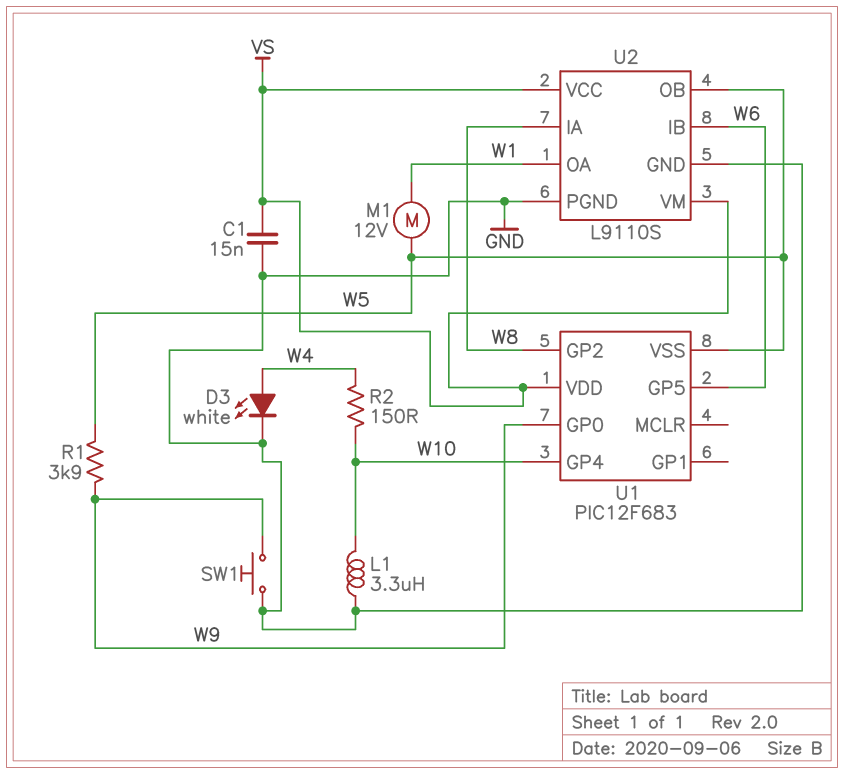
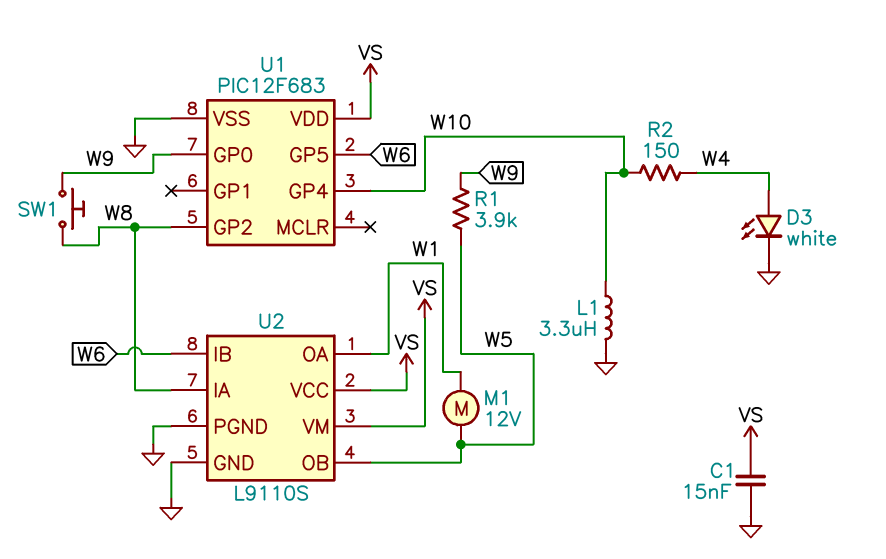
SW1: button (GND, W9) -> button (W8, W9)
U1 pin VSS: W5 -> GND

